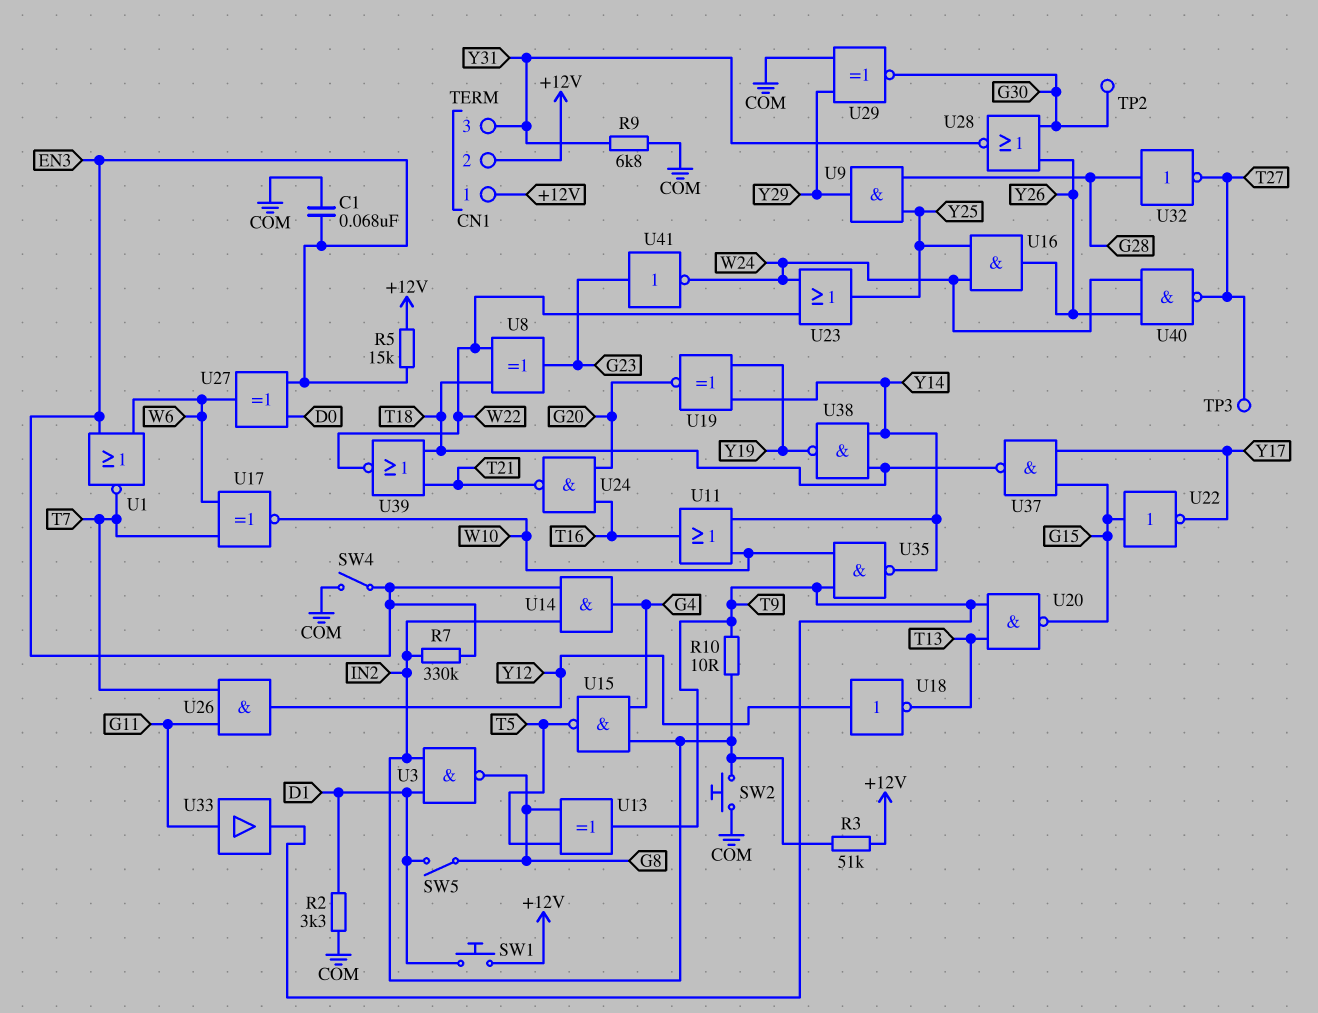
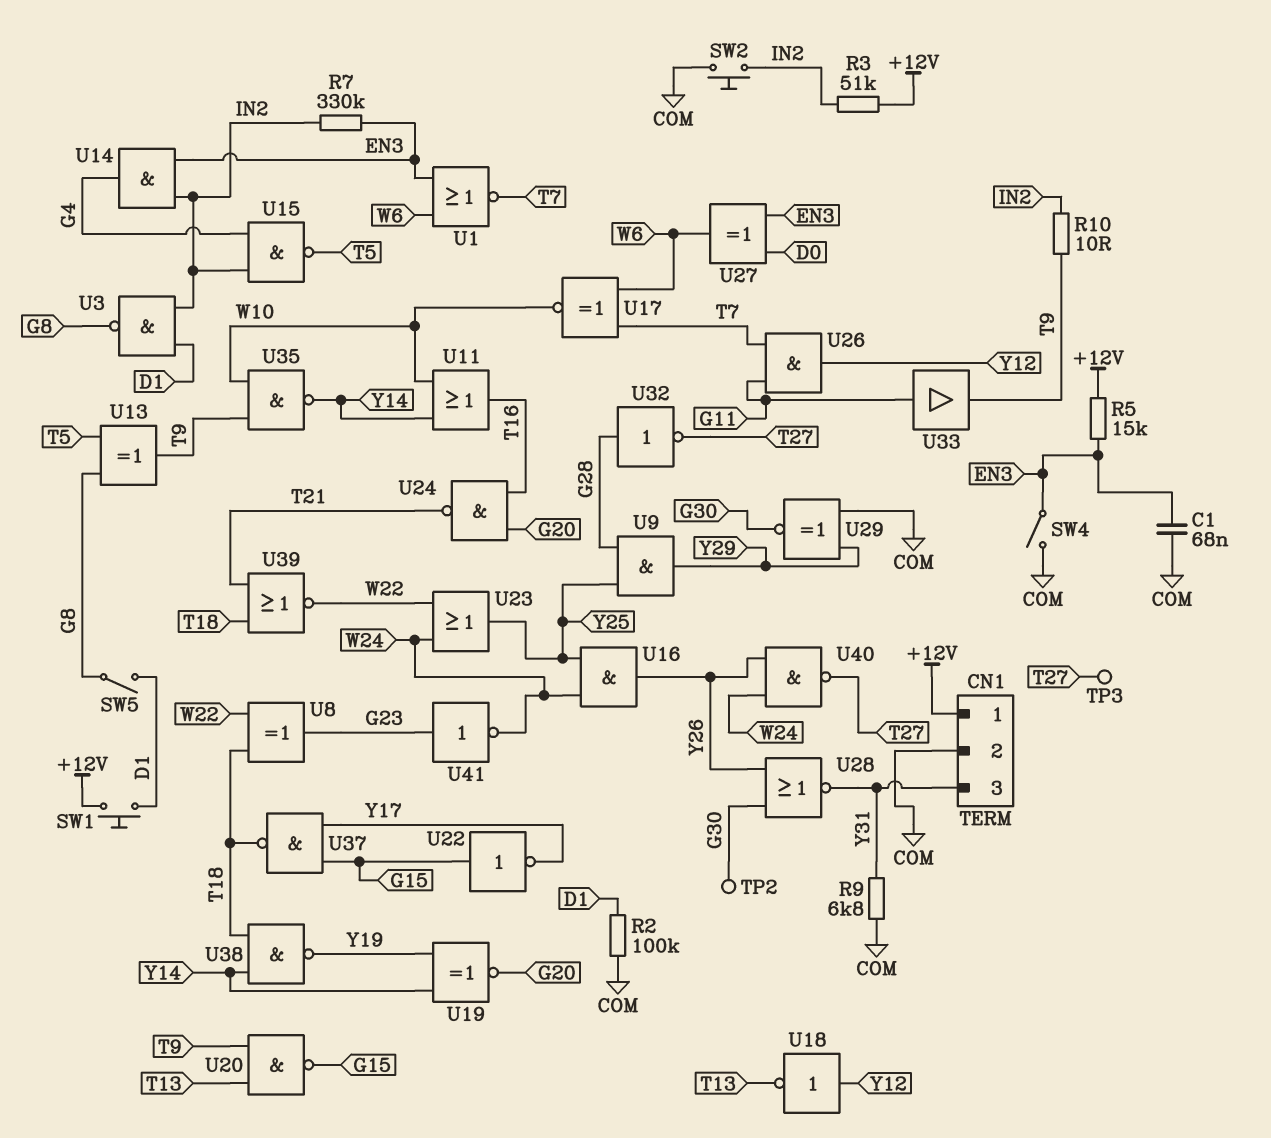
CN1 pin 2: +12V -> COM
R2: 3.3k (COM, D1) -> 100k (COM, D1)

